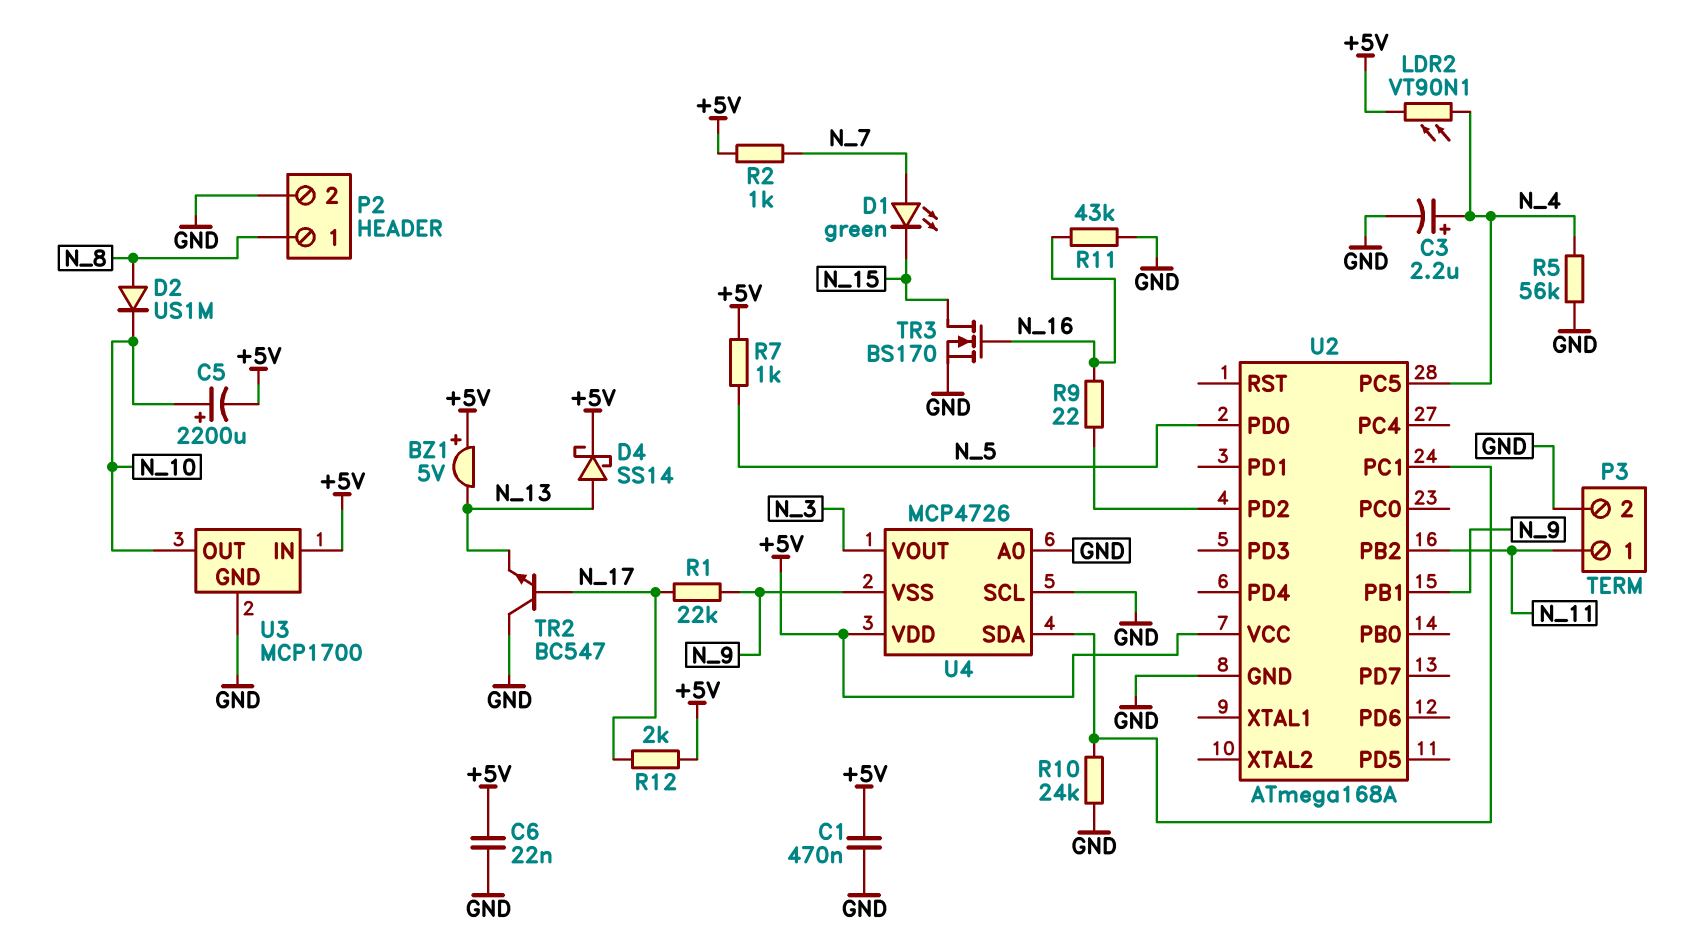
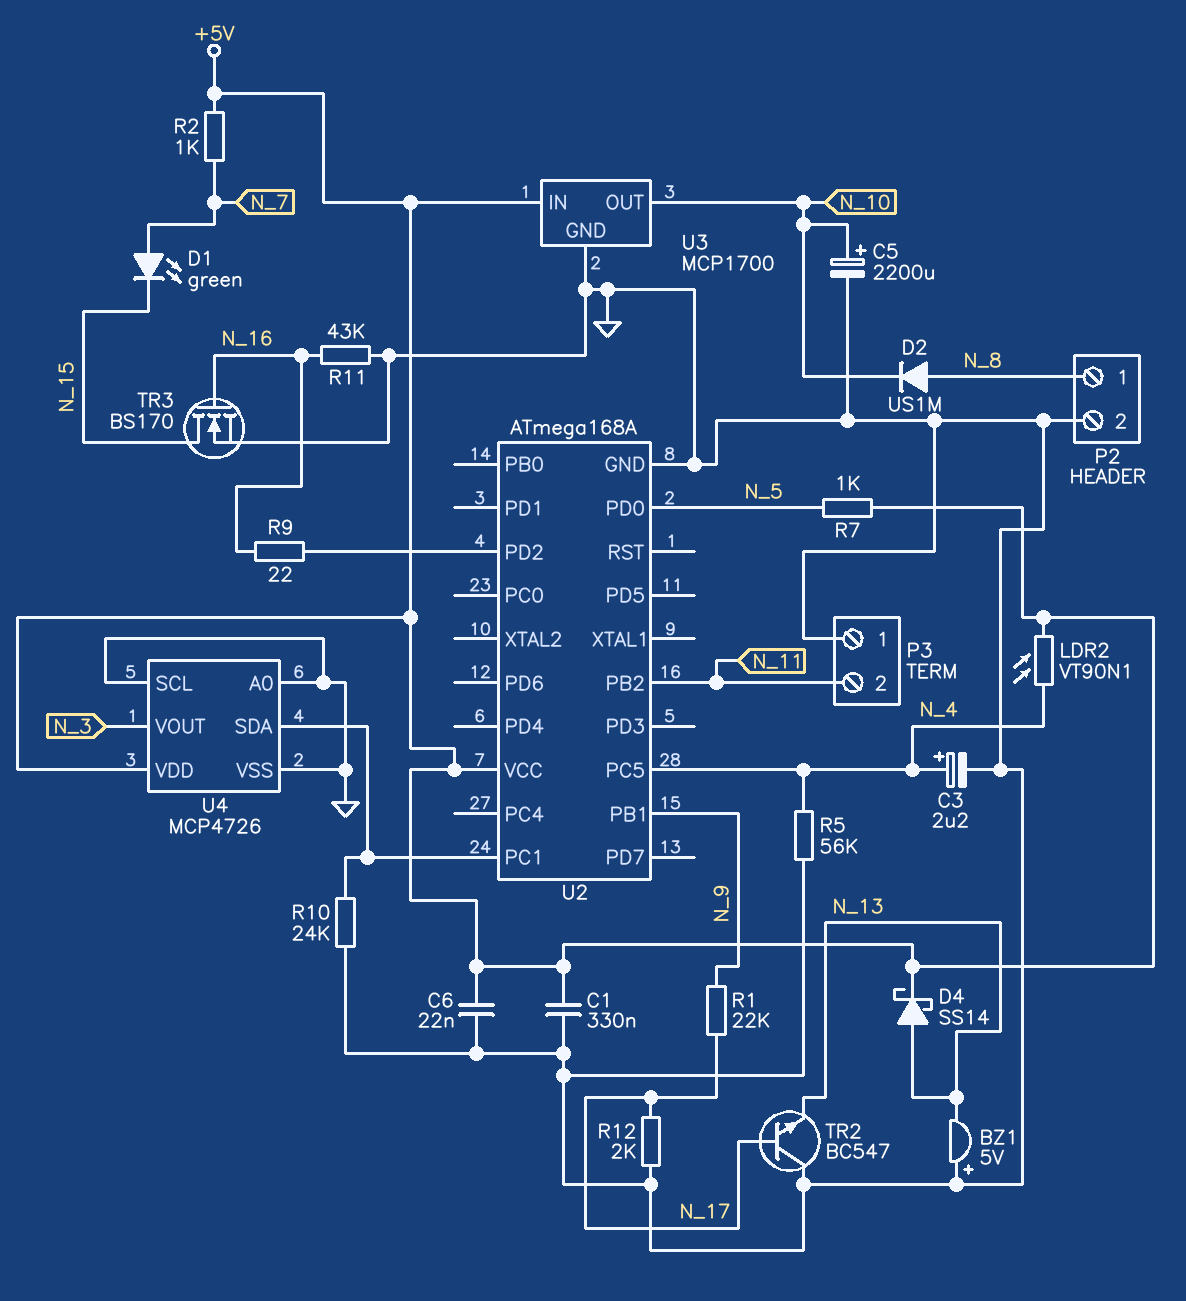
BZ1: buzzer 5V (plus +5V, minus N_13) -> buzzer 5V (plus GND, minus N_13)
C1: 470nF (+5V, GND) -> 330nF (+5V, GND)
C5: 2200uF (plus N_10, minus +5V) -> 2200uF (plus N_10, minus GND)
P3 pin 1: N_11 -> GND
P3 pin 2: GND -> N_11
R12: 2k (+5V, N_17) -> 2k (GND, N_17)
U4 pin VSS: N_9 -> GND

